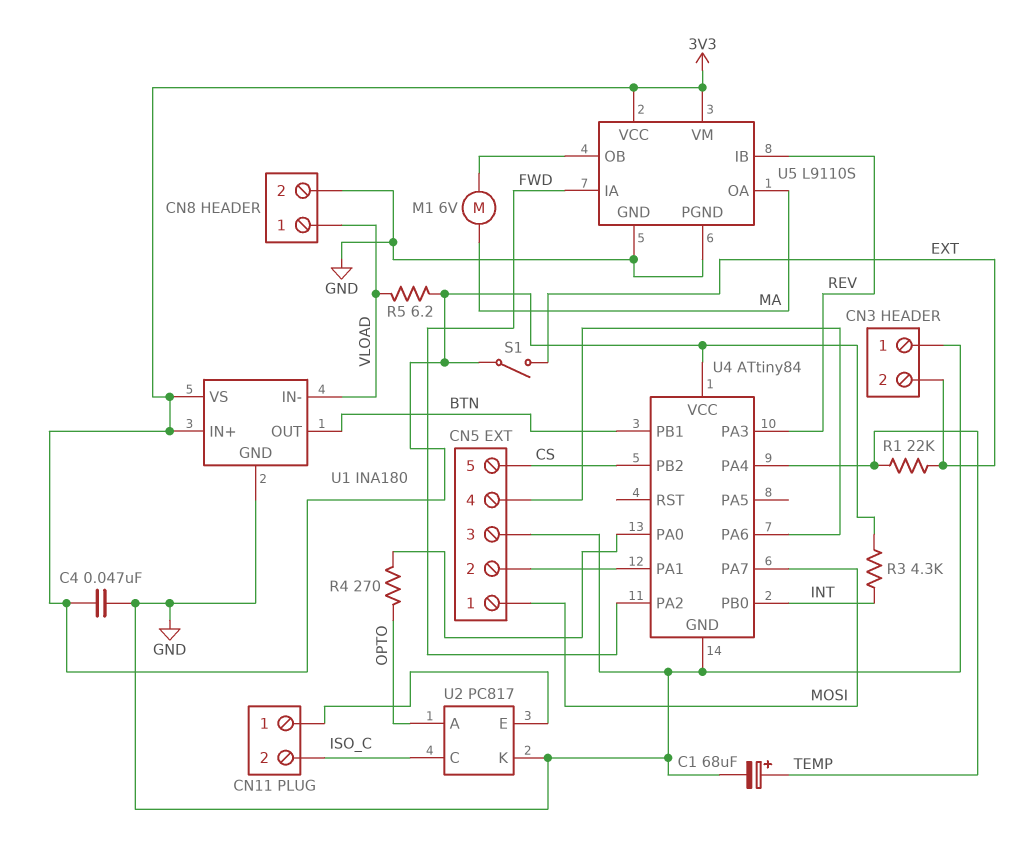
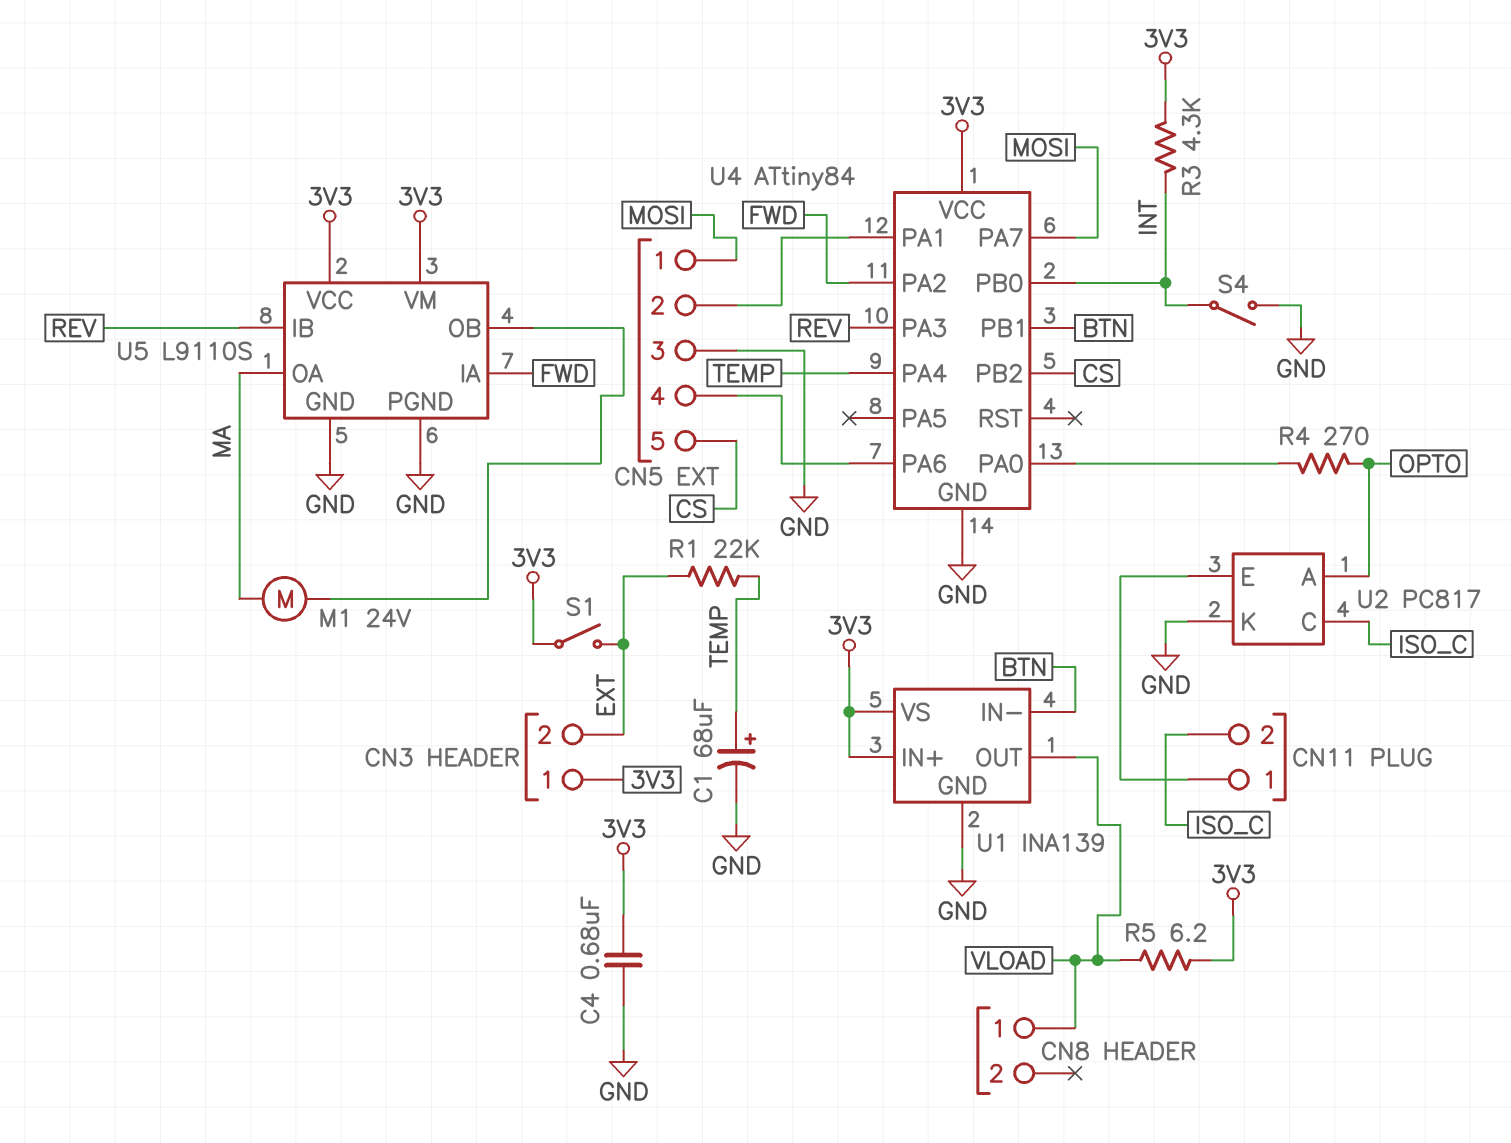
C4: 47nF (3V3, GND) -> 680nF (3V3, GND)
CN3 pin 1: GND -> 3V3
CN8 pin 2: GND -> none
M1: motor 6V (MA, U5/OB) -> motor 24V (MA, U5/OB)
S4: none -> switch (GND, INT)
U1: INA180 -> INA139
U1 pin IN-: VLOAD -> BTN
U1 pin OUT: BTN -> VLOAD

